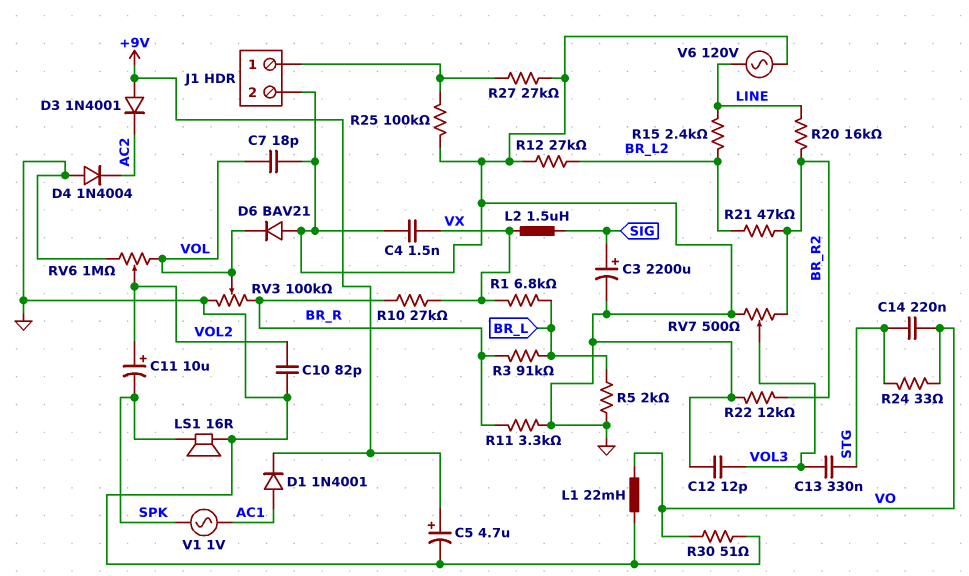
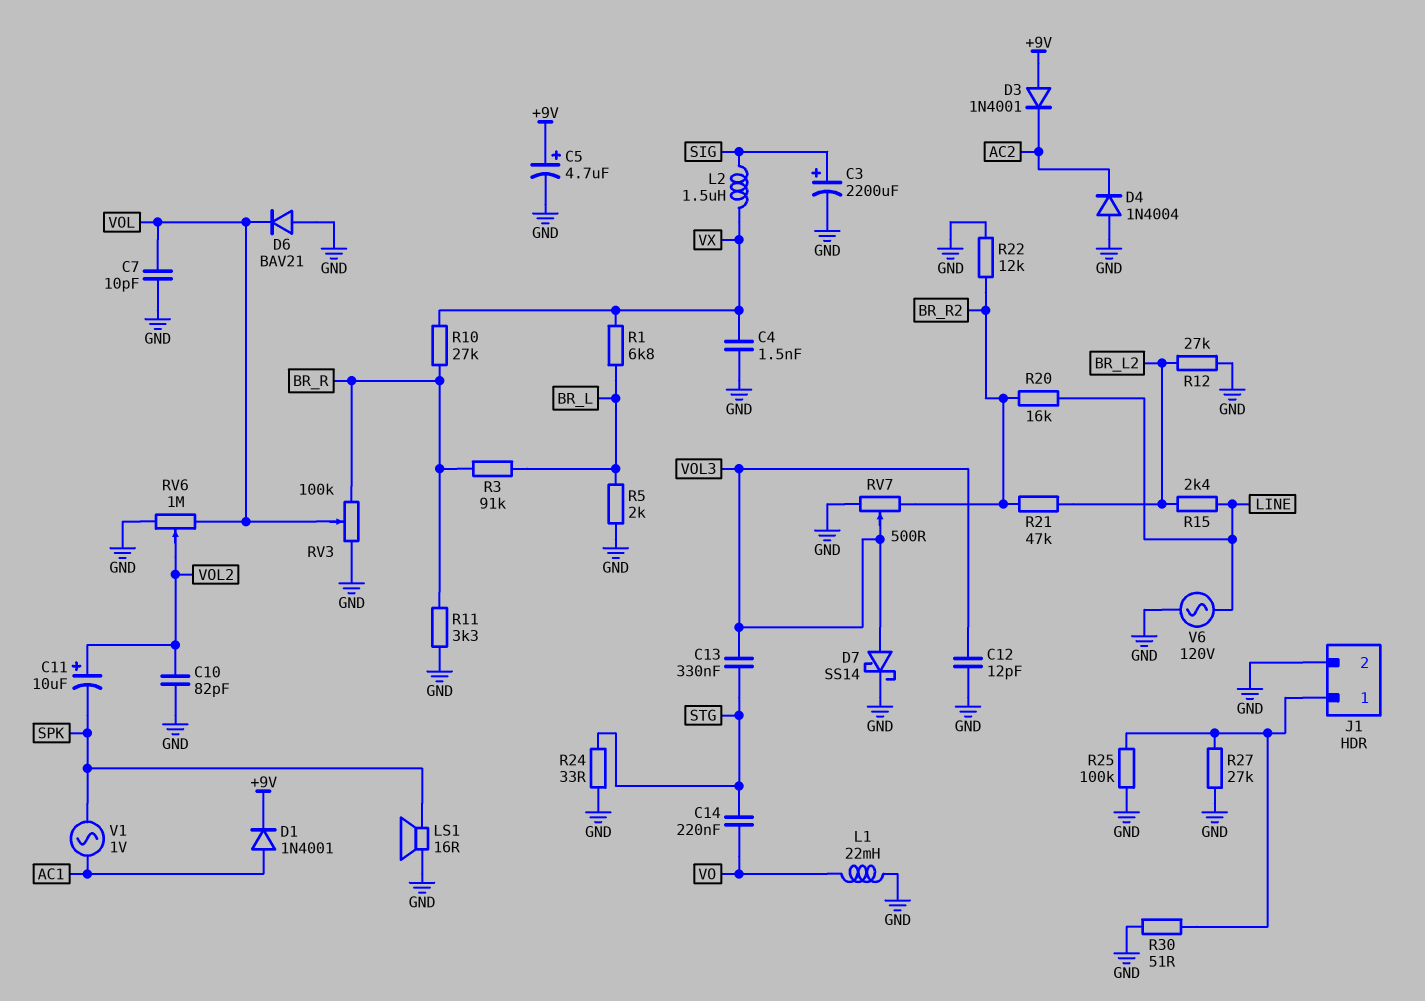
C7: 18pF (GND, VOL) -> 10pF (GND, VOL)
D7: none -> schottky SS14 (A VOL3, K GND)
R24: 33 (STG, VO) -> 33 (GND, STG)
R30: 51 (GND, VO) -> 51 (GND, J1/1)

